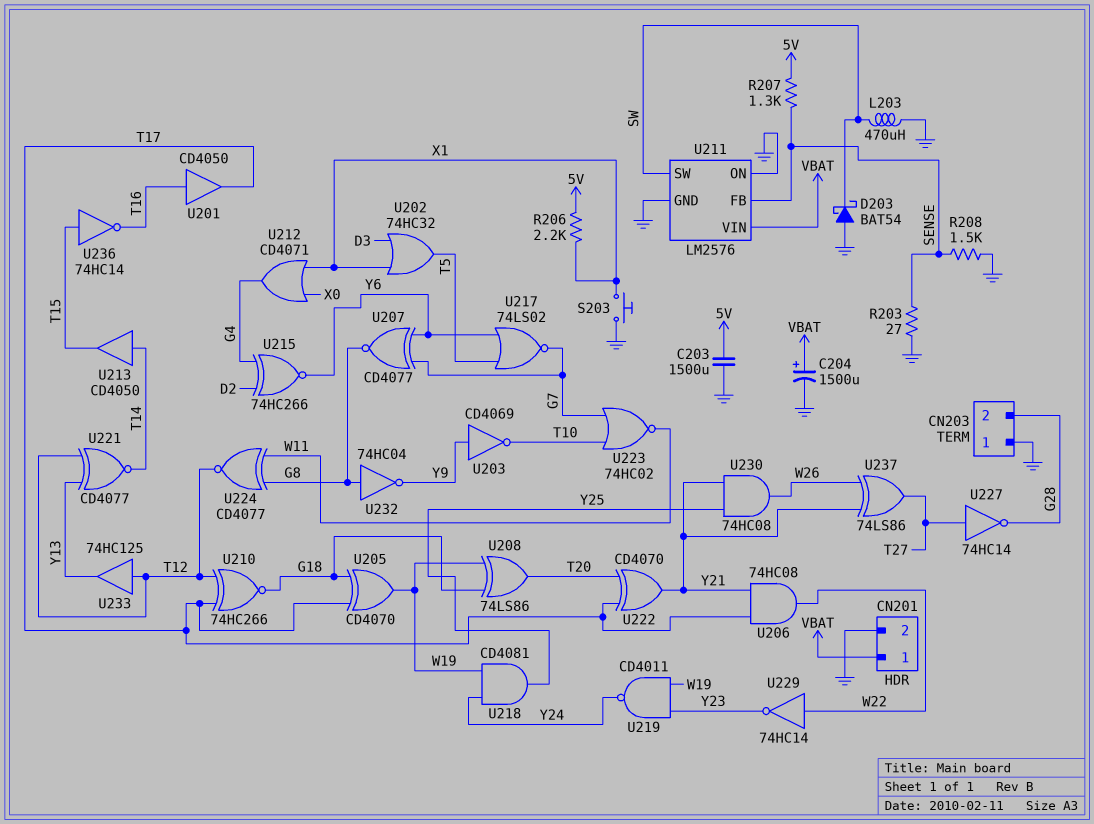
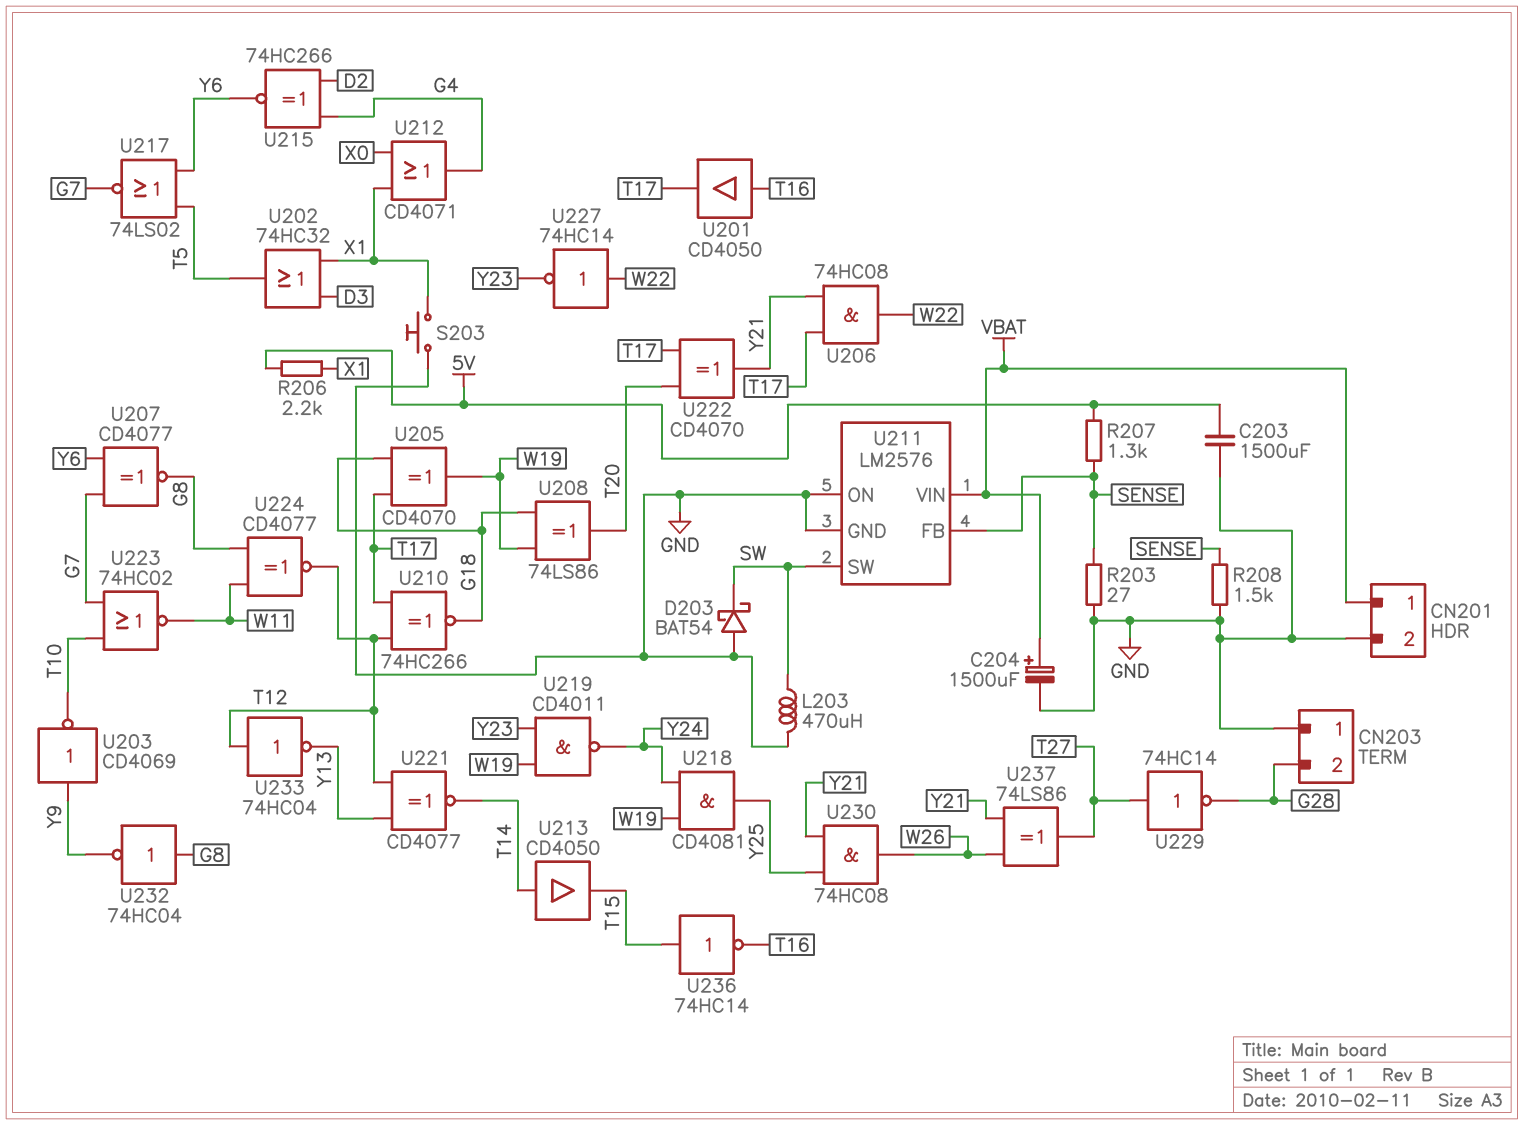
U227: NOT 74HC14 (in T27, out G28) -> NOT 74HC14 (in W22, out Y23)
U229: NOT 74HC14 (in W22, out Y23) -> NOT 74HC14 (in T27, out G28)
U233: buffer 74HC125 (in T12, out Y13) -> NOT 74HC04 (in T12, out Y13)

